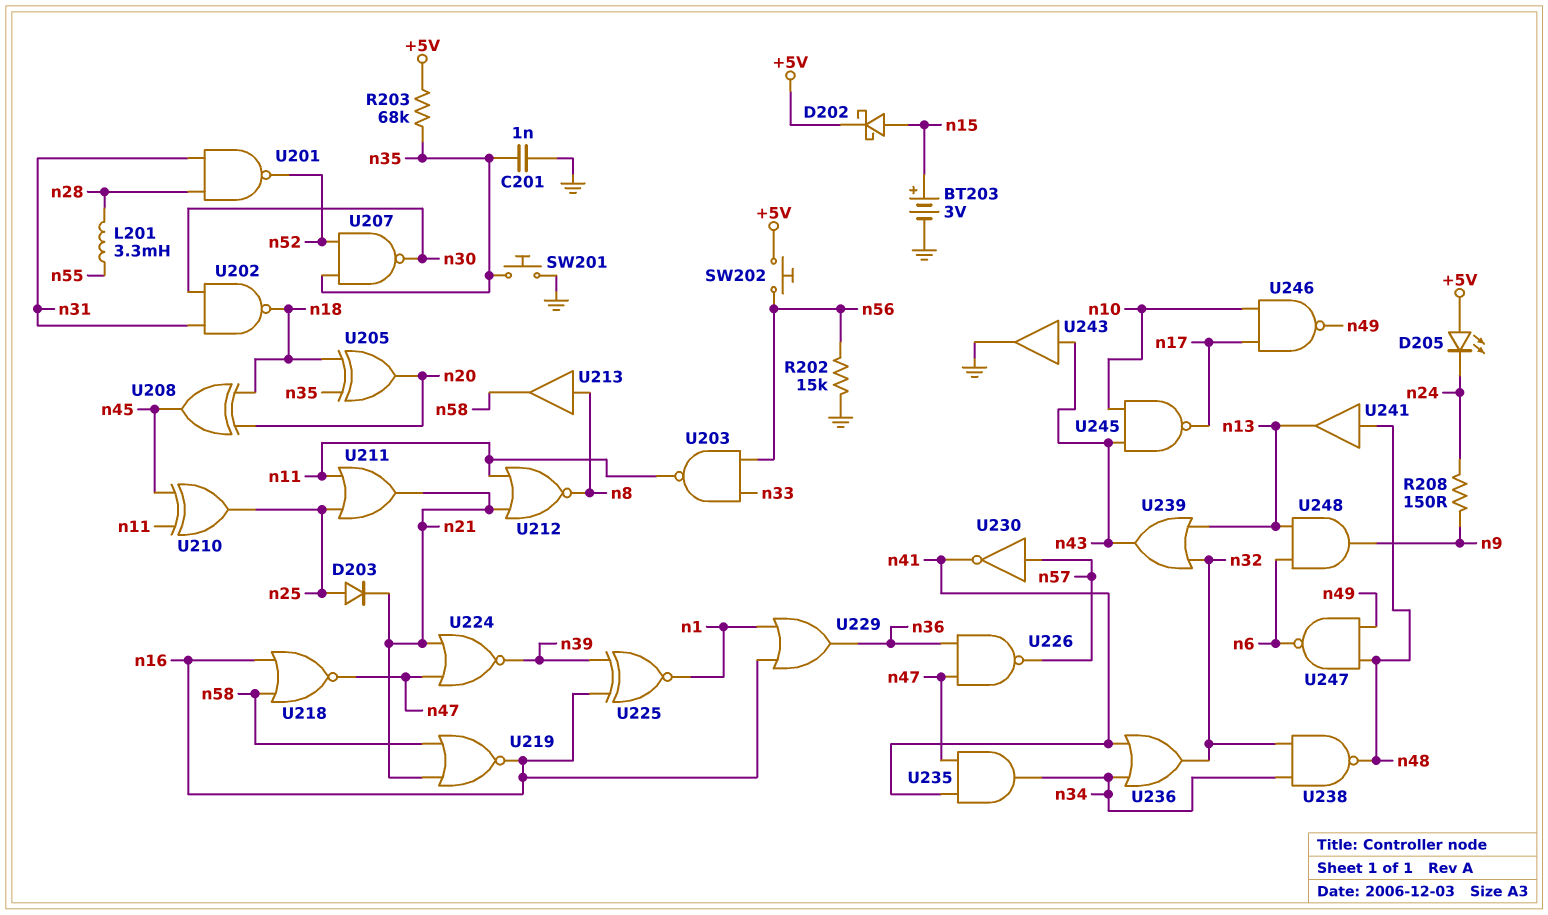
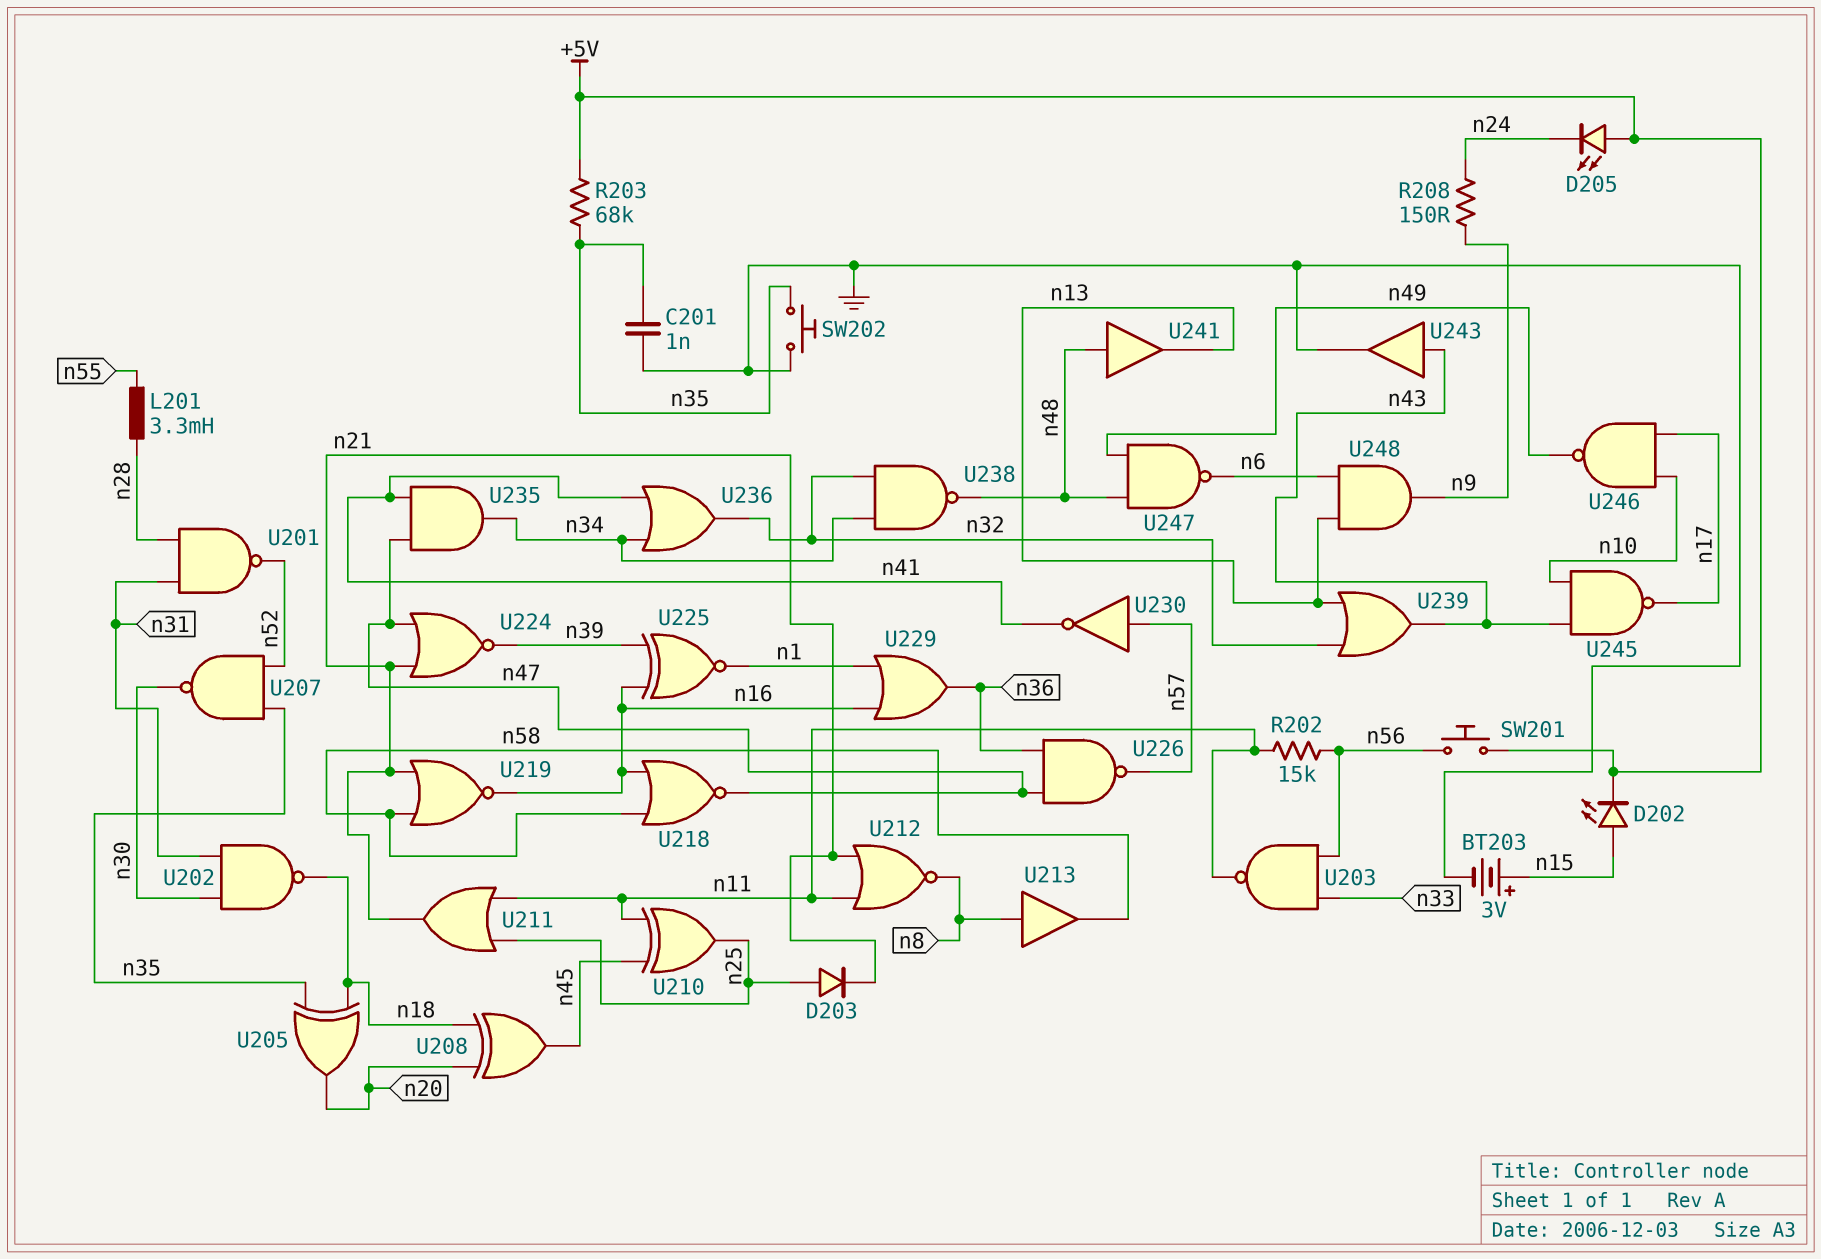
D202: schottky (A n15, K +5V) -> LED (A n15, K +5V)
R202: 15k (GND, n56) -> 15k (n11, n56)
SW201: button (GND, n35) -> button (+5V, n56)
SW202: button (+5V, n56) -> button (GND, n35)

